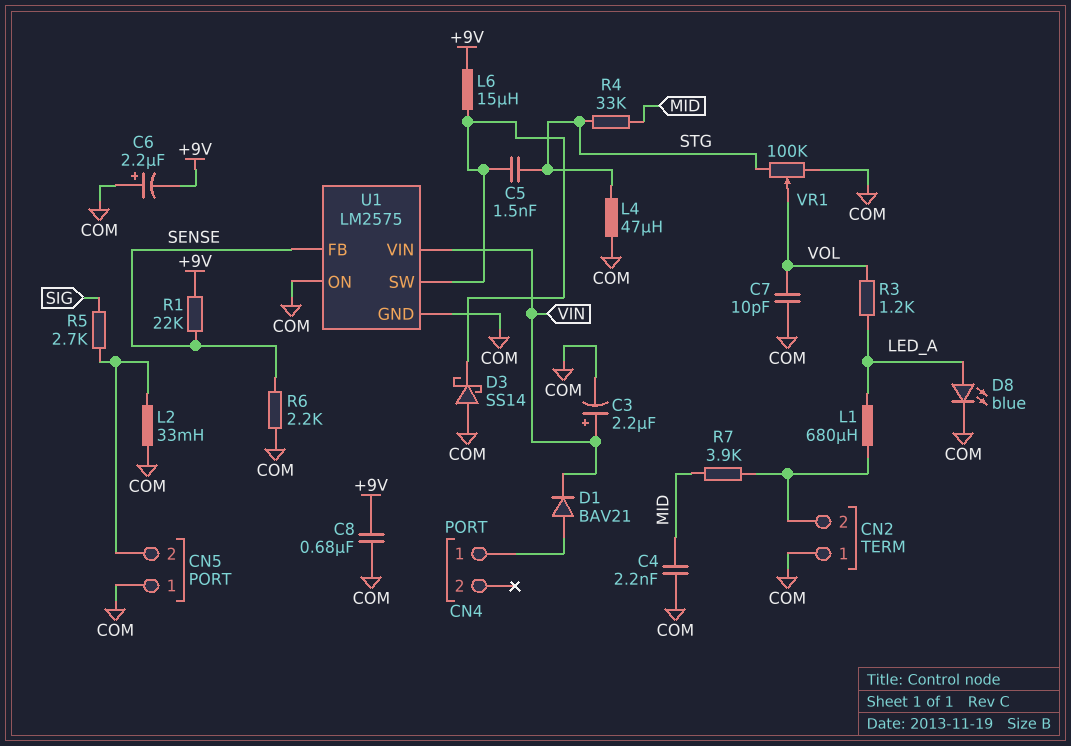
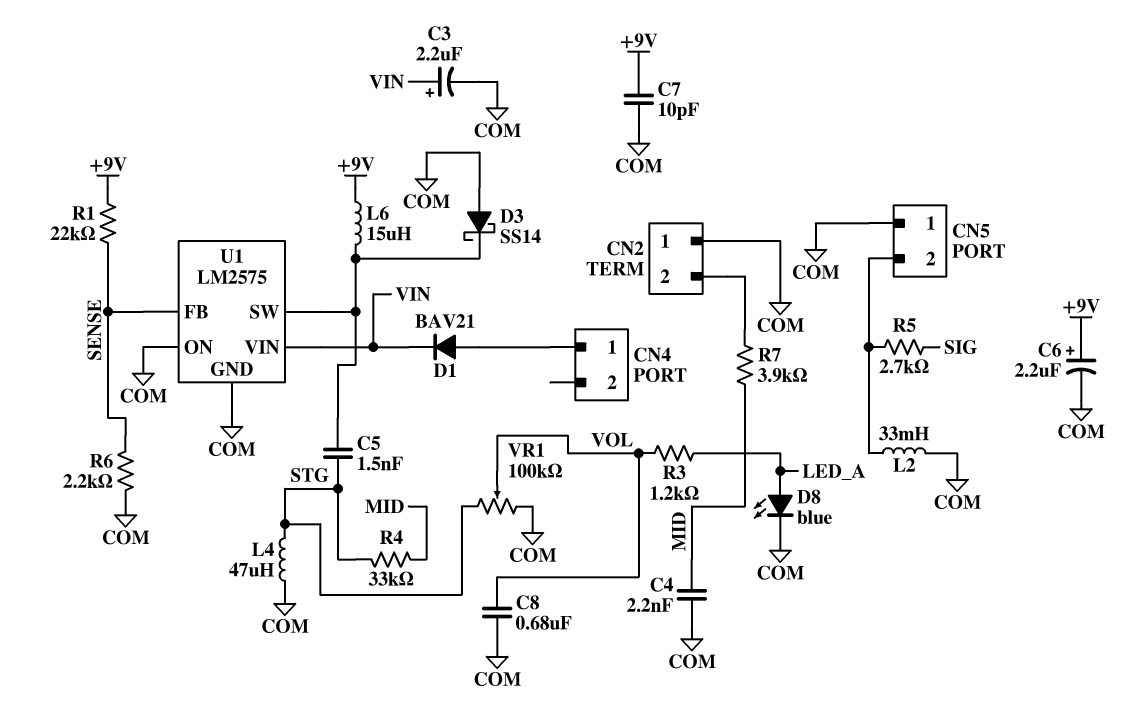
C6: 2.2uF (plus COM, minus +9V) -> 2.2uF (plus +9V, minus COM)
C7: 10pF (COM, VOL) -> 10pF (+9V, COM)
C8: 680nF (+9V, COM) -> 680nF (COM, VOL)
L1: 680uH (CN2/2, LED_A) -> none

